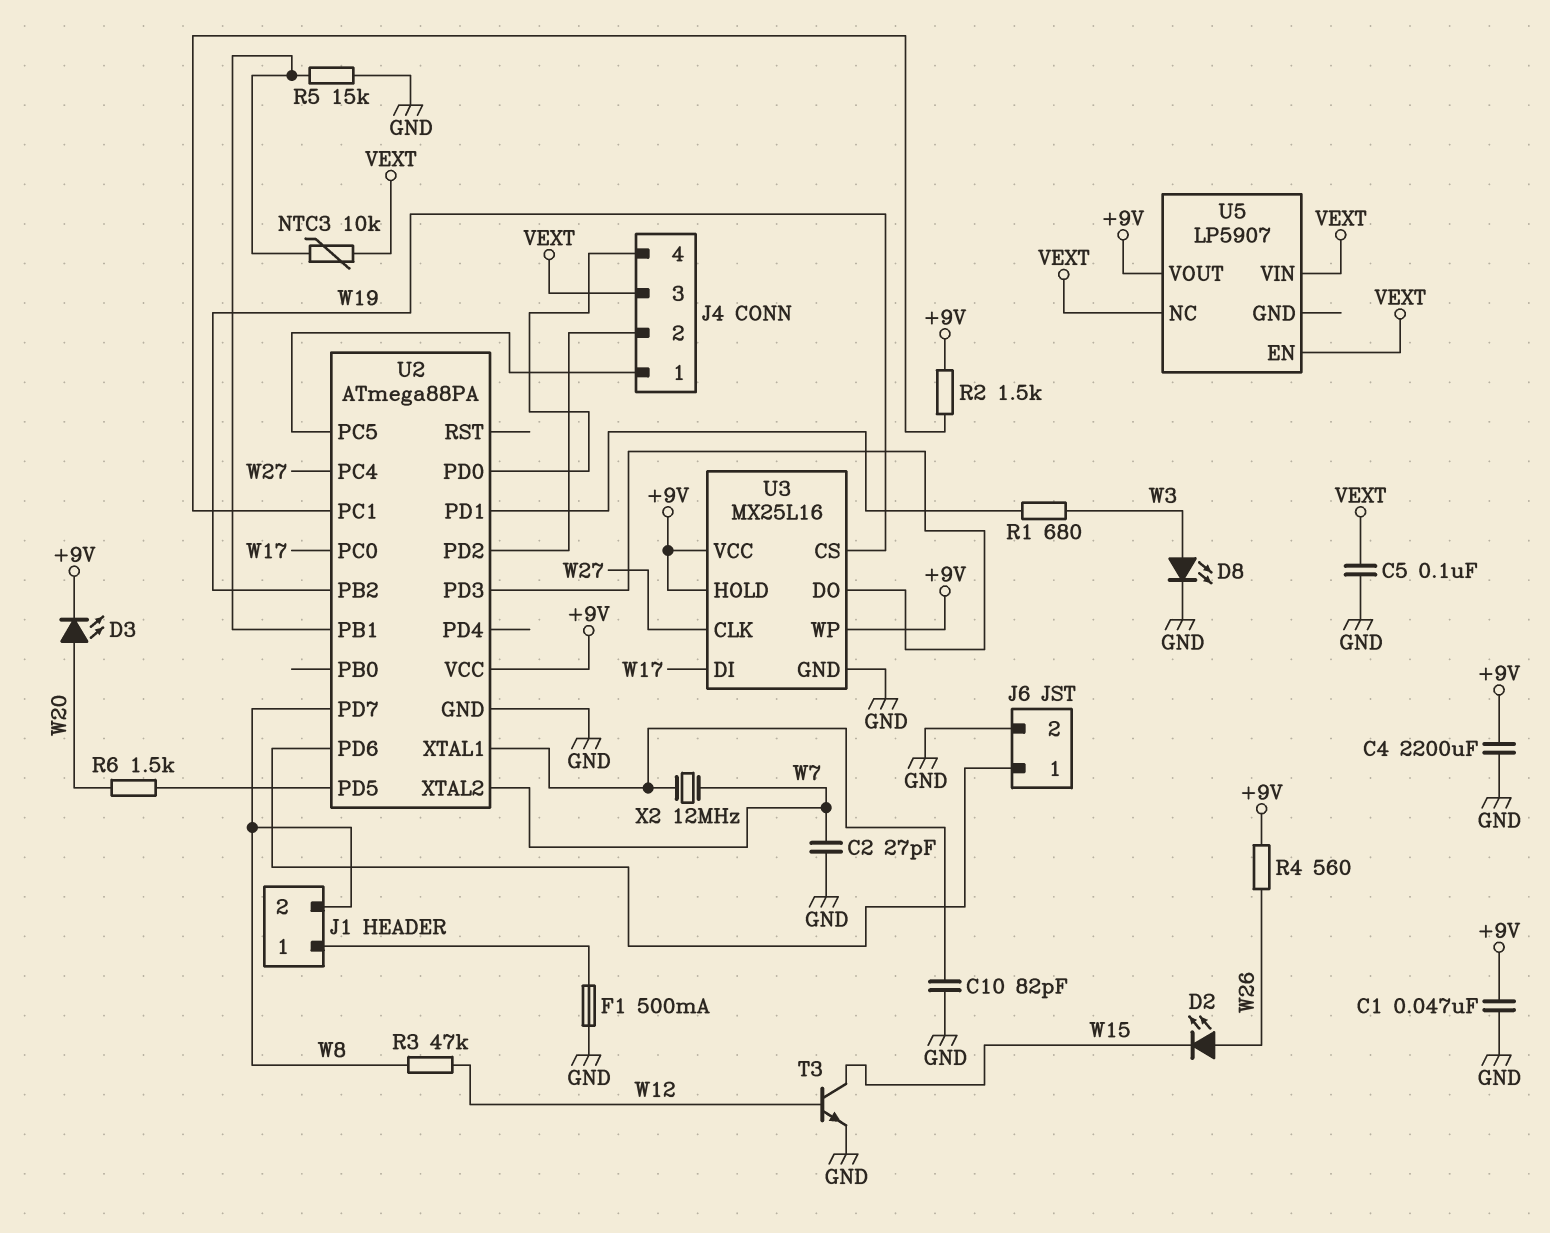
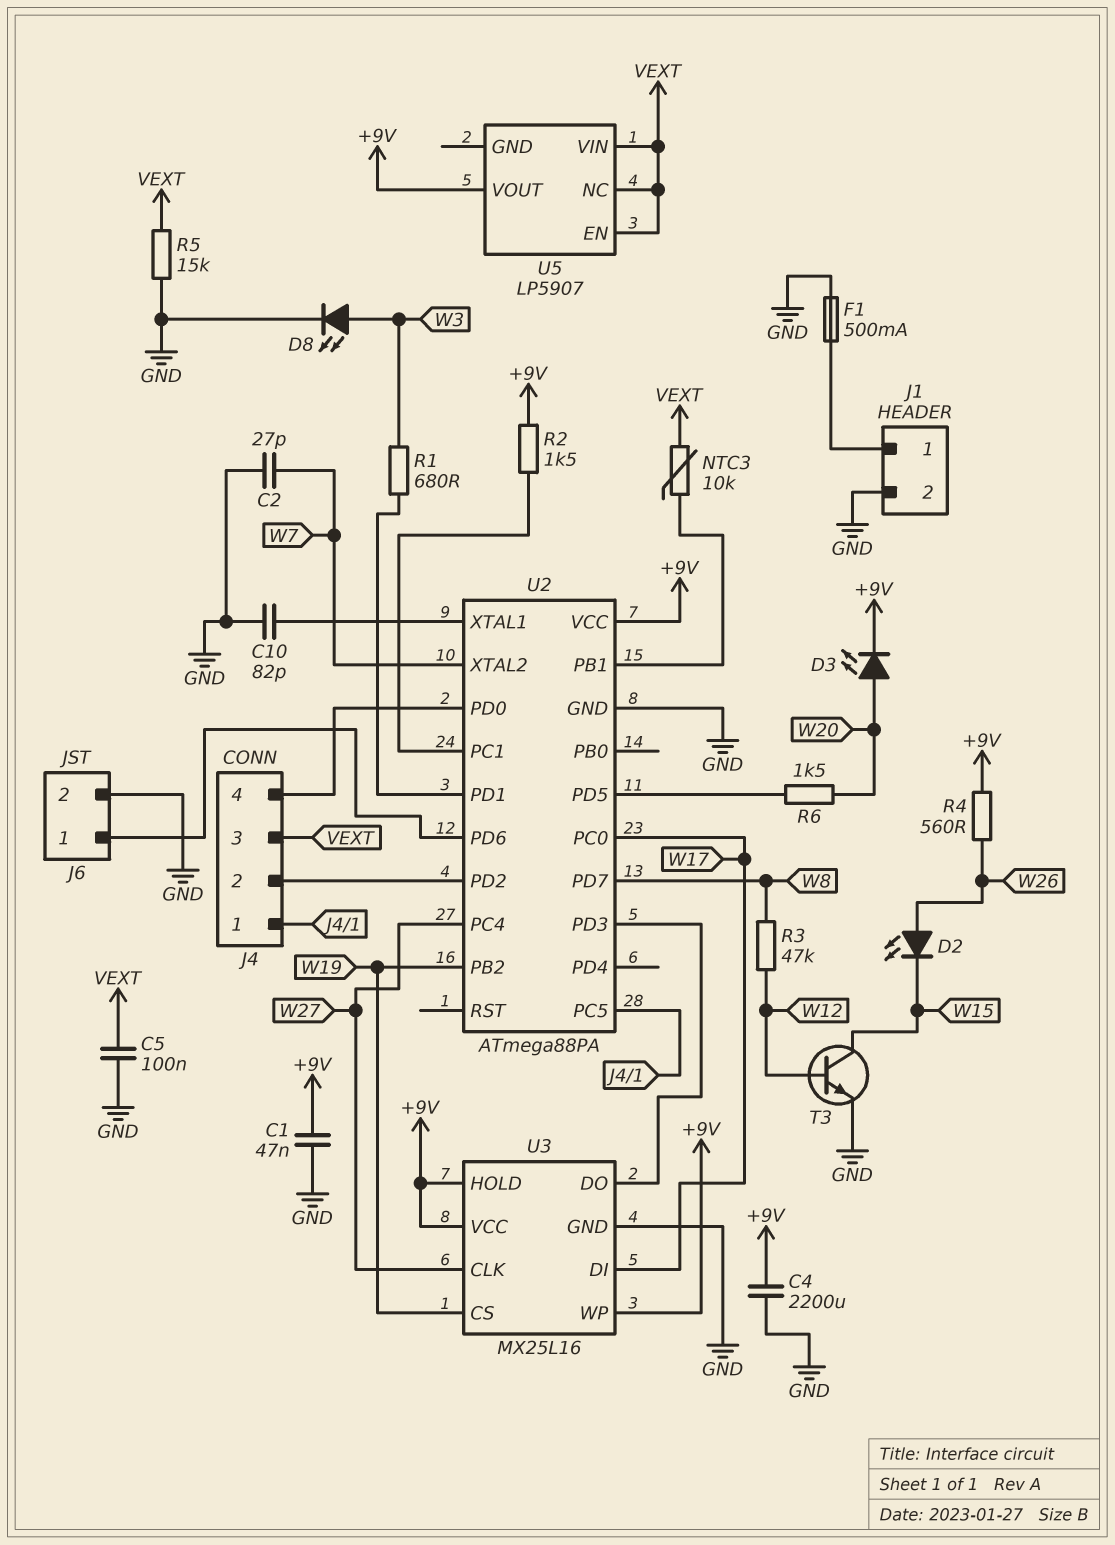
J1 pin 2: W8 -> GND
R5: 15k (GND, U2/PB1) -> 15k (GND, VEXT)
X2: 12MHz (U2/XTAL1, W7) -> none

